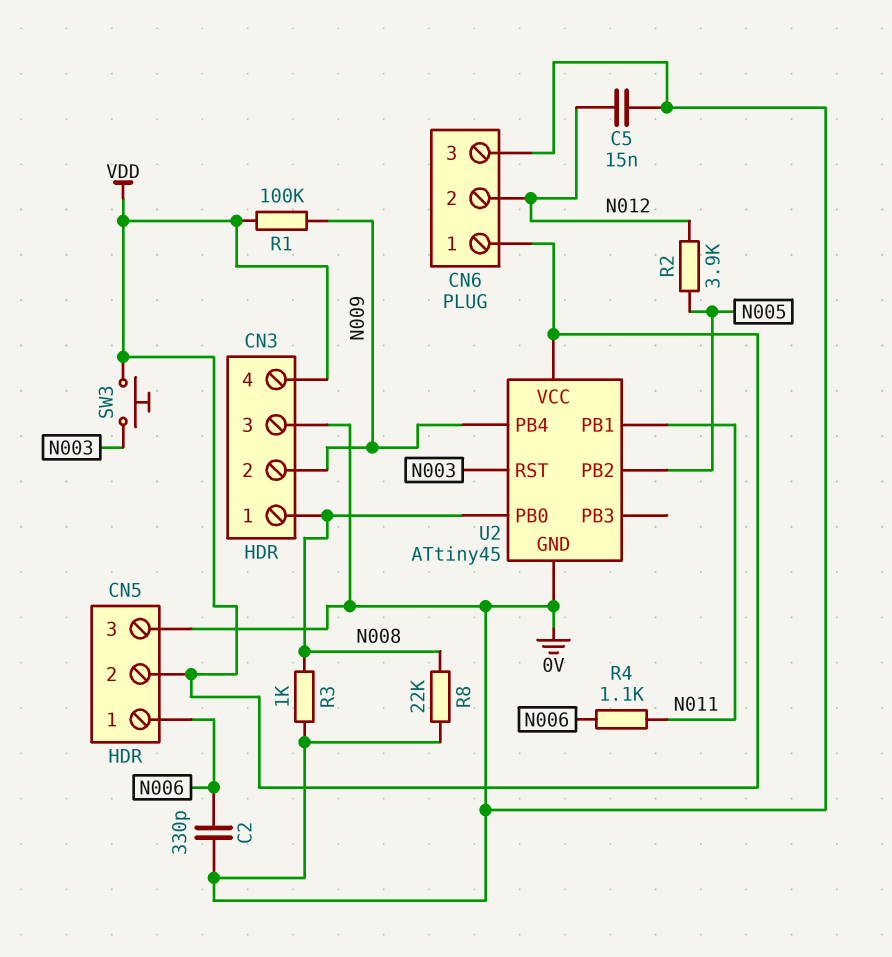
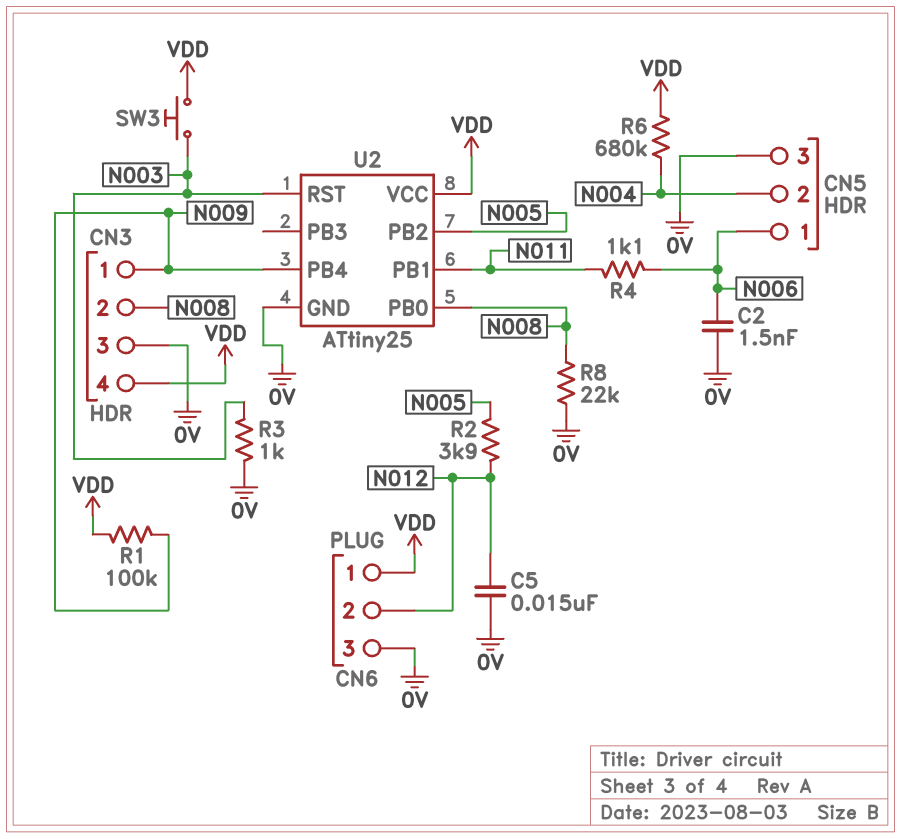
C2: 330pF (0V, N006) -> 1.5nF (0V, N006)
CN3 pin 1: N008 -> N009
CN3 pin 2: N009 -> N008
CN5 pin 2: VDD -> N004
R3: 1k (0V, N008) -> 1k (0V, N003)
R6: none -> 680k (N004, VDD)
U2: ATtiny45 -> ATtiny25

